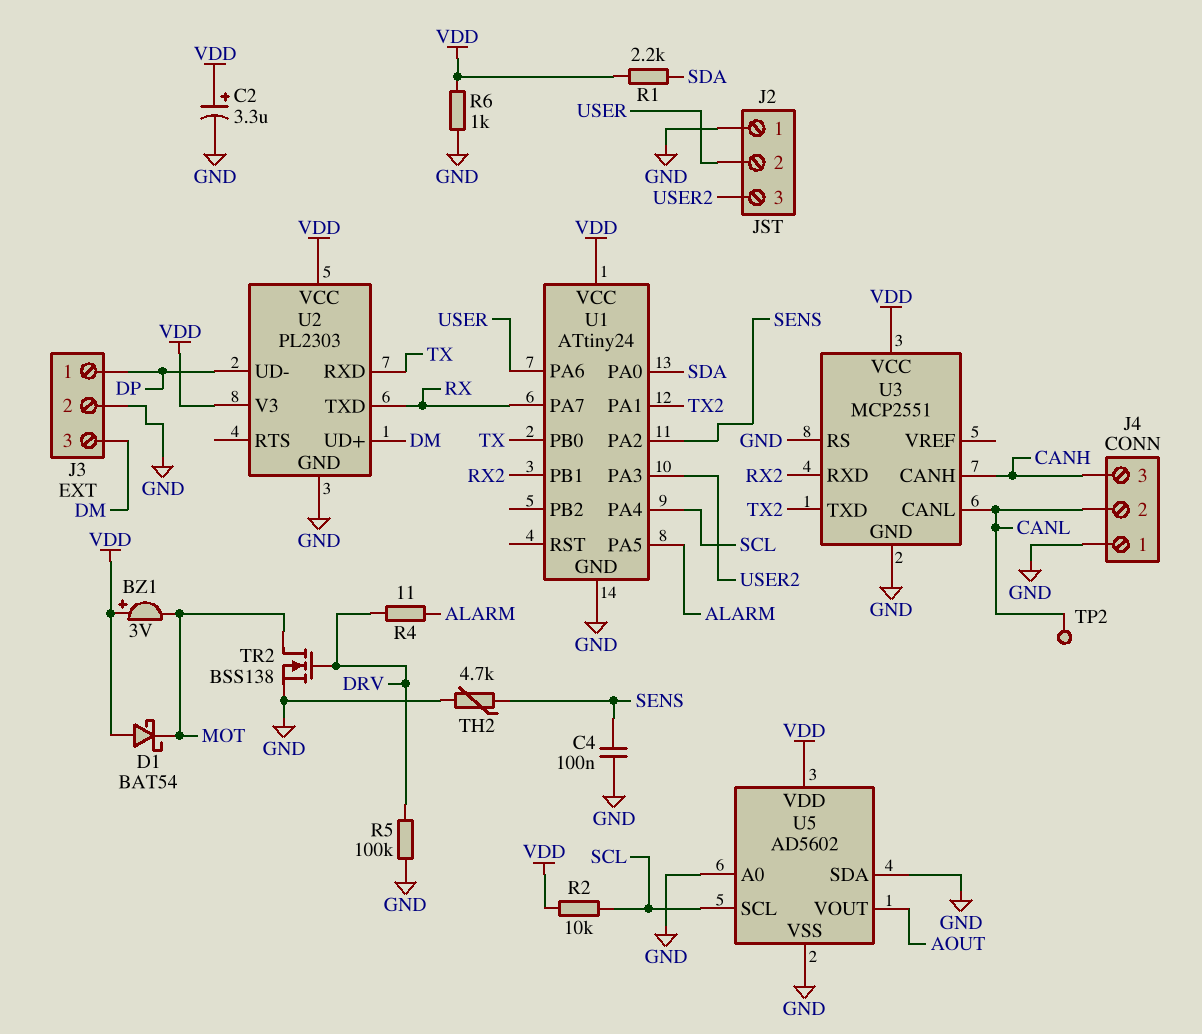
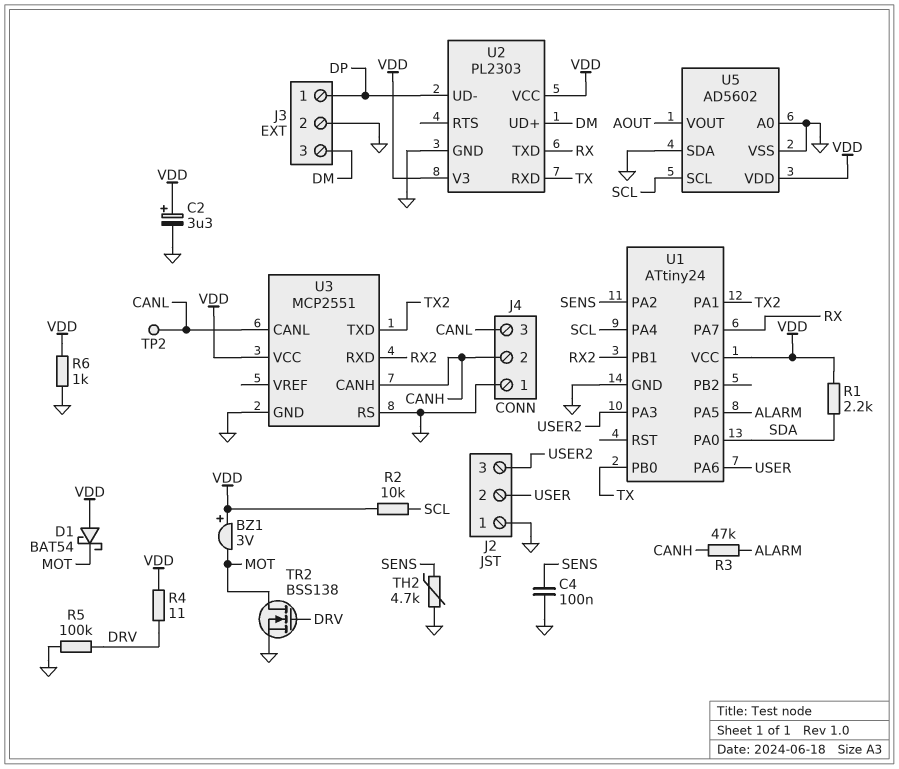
J4 pin 2: CANL -> CANH
J4 pin 3: CANH -> CANL
R3: none -> 47k (ALARM, CANH)
R4: 11 (ALARM, DRV) -> 11 (DRV, VDD)

